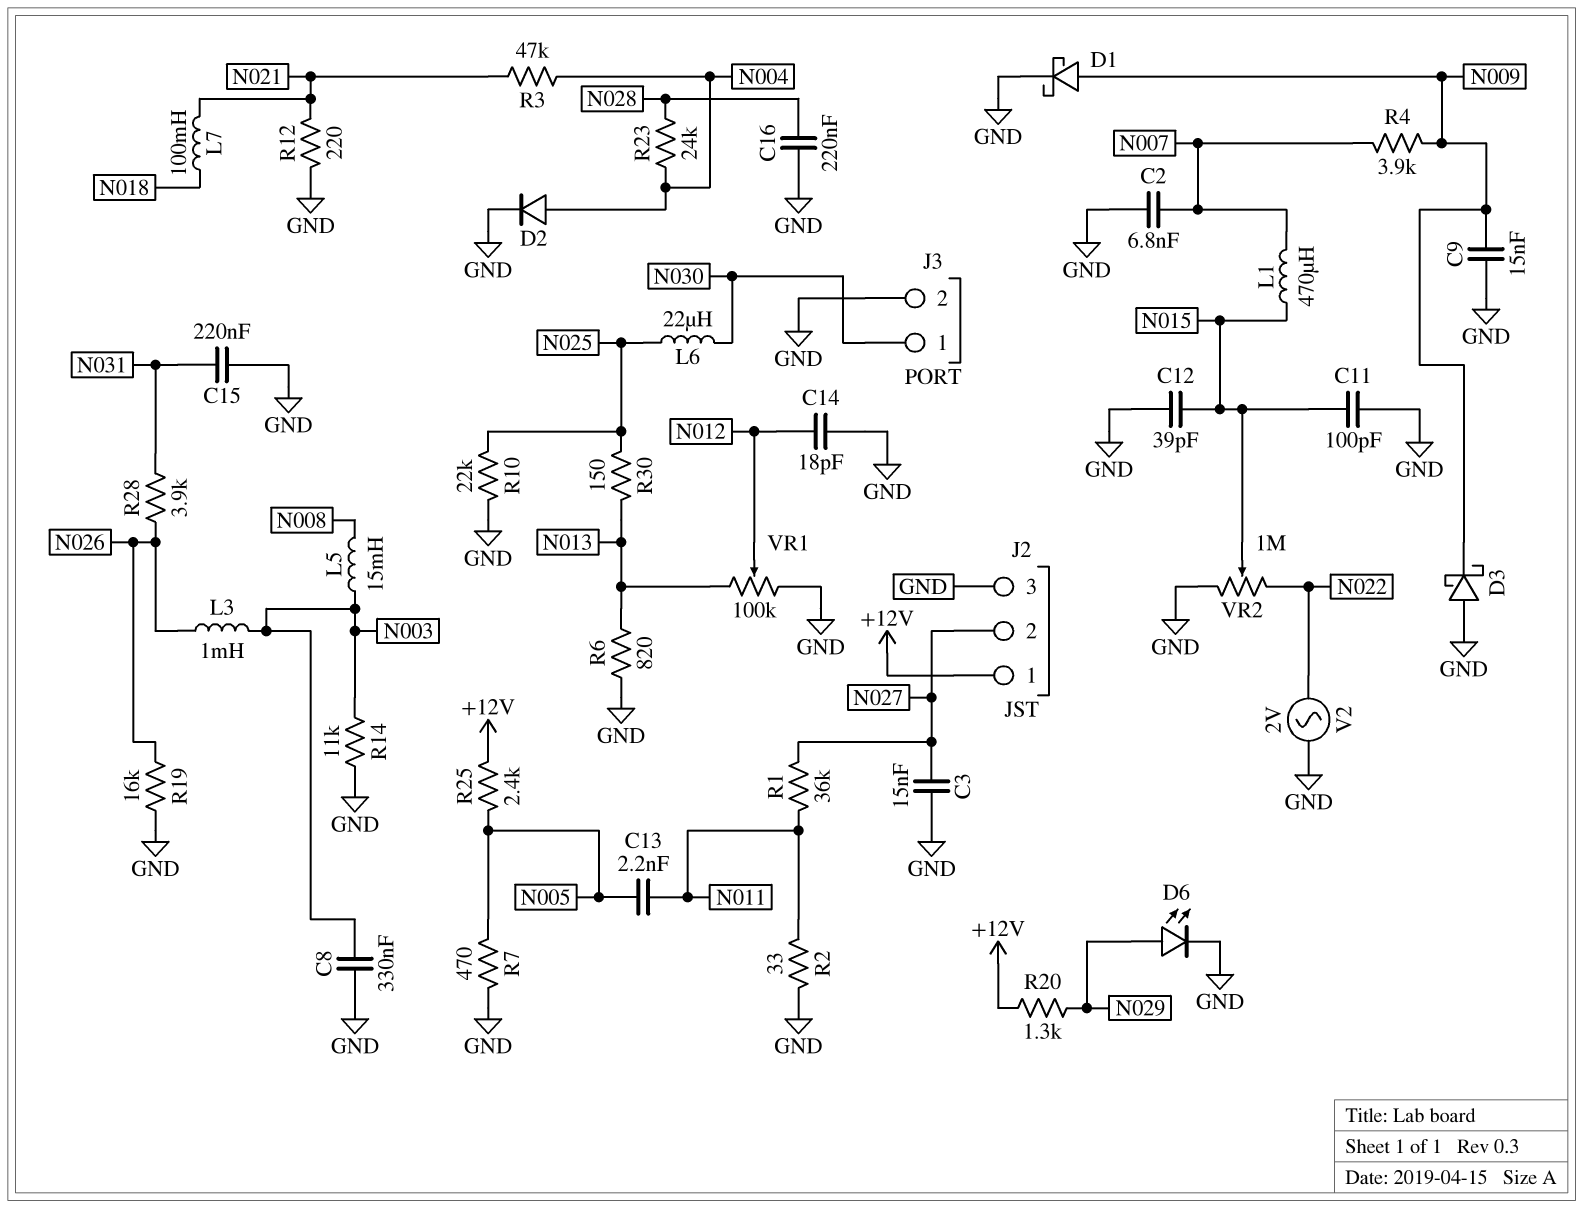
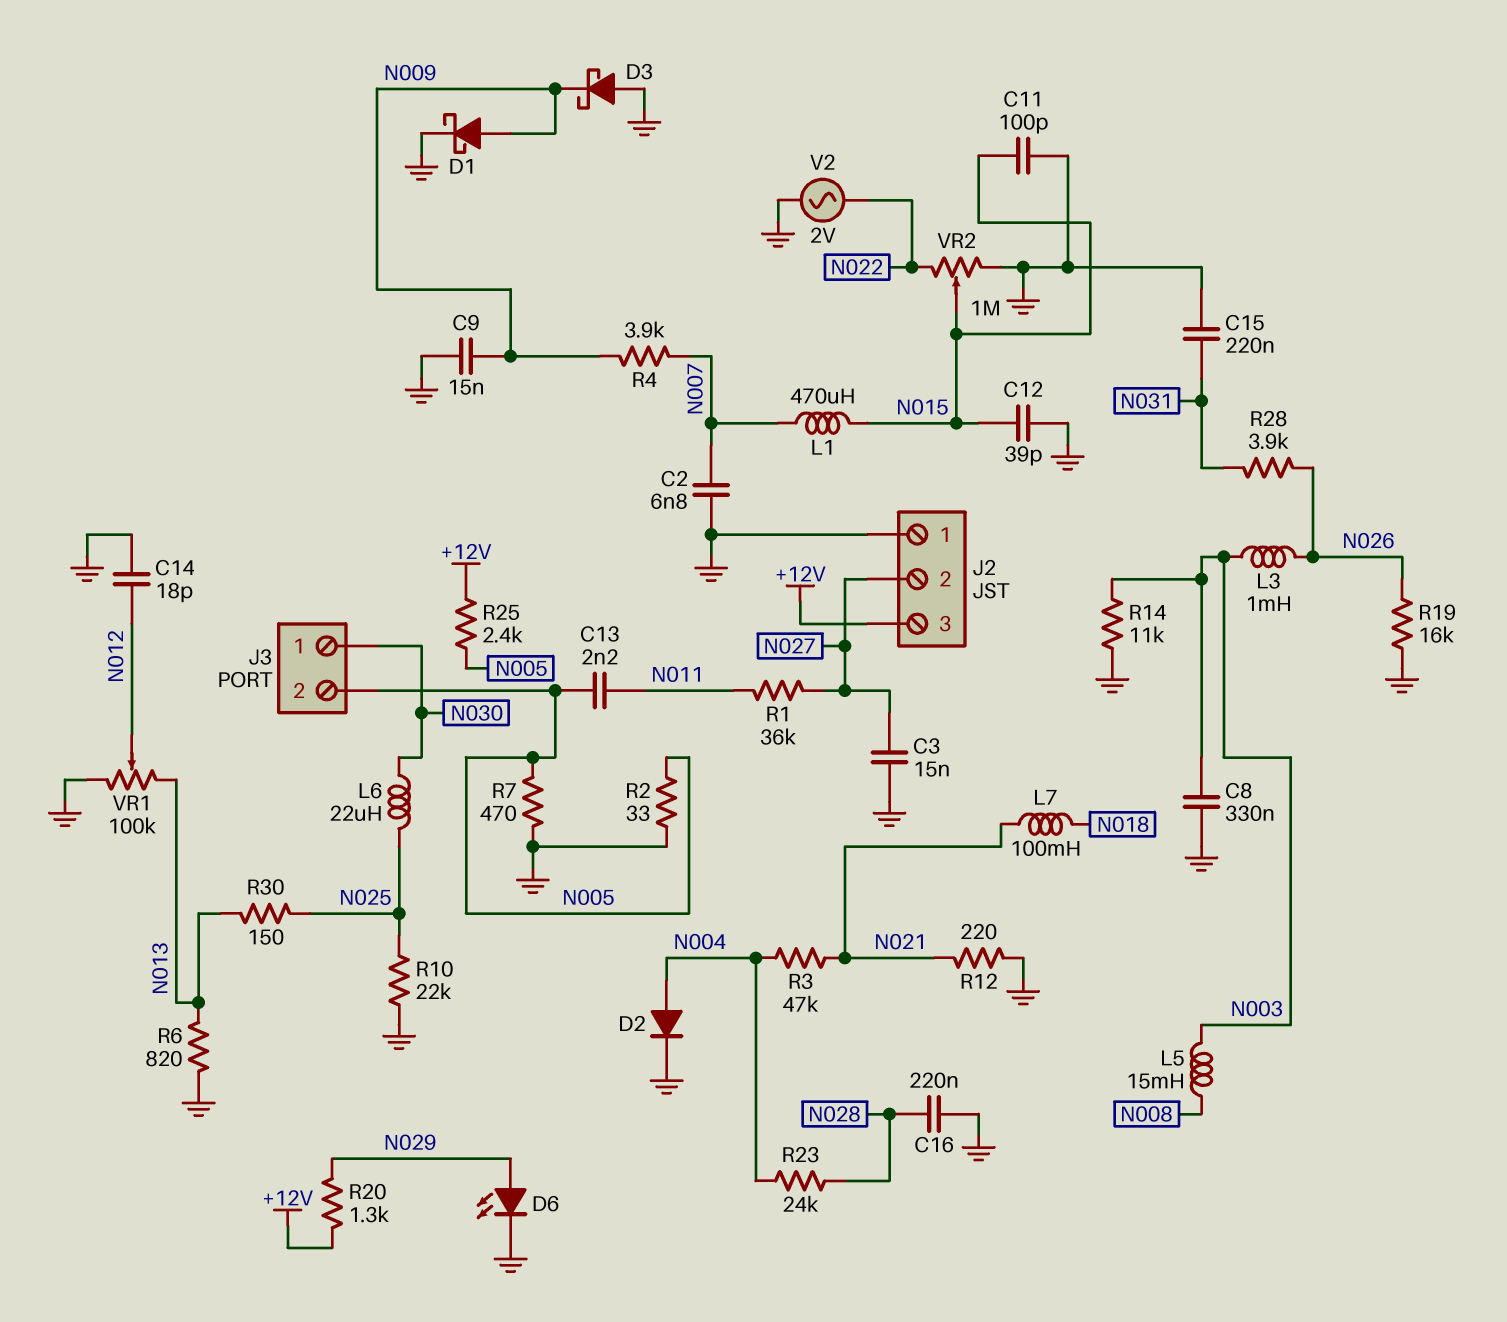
J2 pin 1: +12V -> GND
J2 pin 3: GND -> +12V
J3 pin 2: GND -> N005
R2: 33 (GND, N011) -> 33 (GND, N005)

